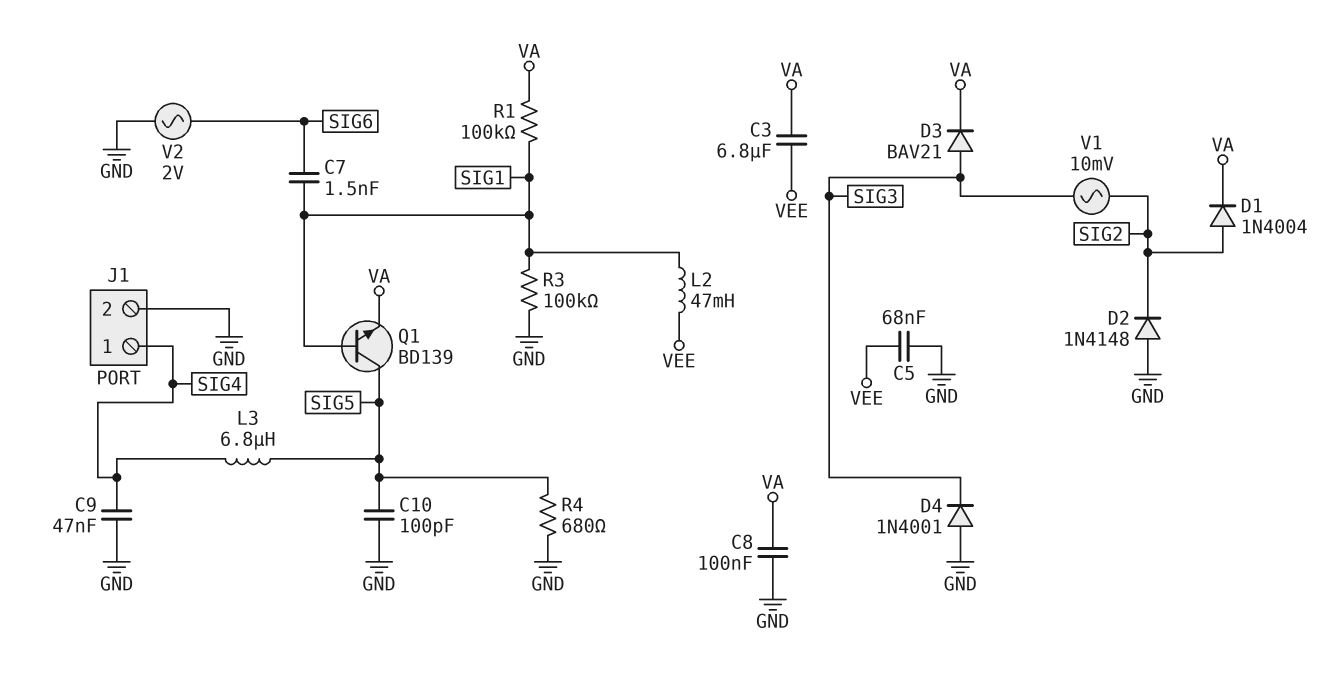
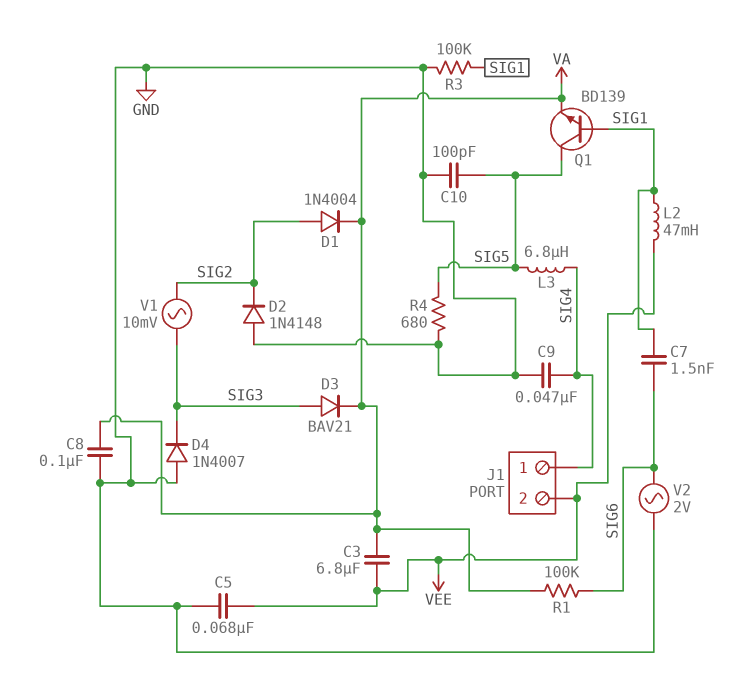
D4: diode 1N4001 (A GND, K SIG3) -> diode 1N4007 (A GND, K SIG3)
J1 pin 2: GND -> VEE
R1: 100k (SIG1, VA) -> 100k (SIG6, VA)

